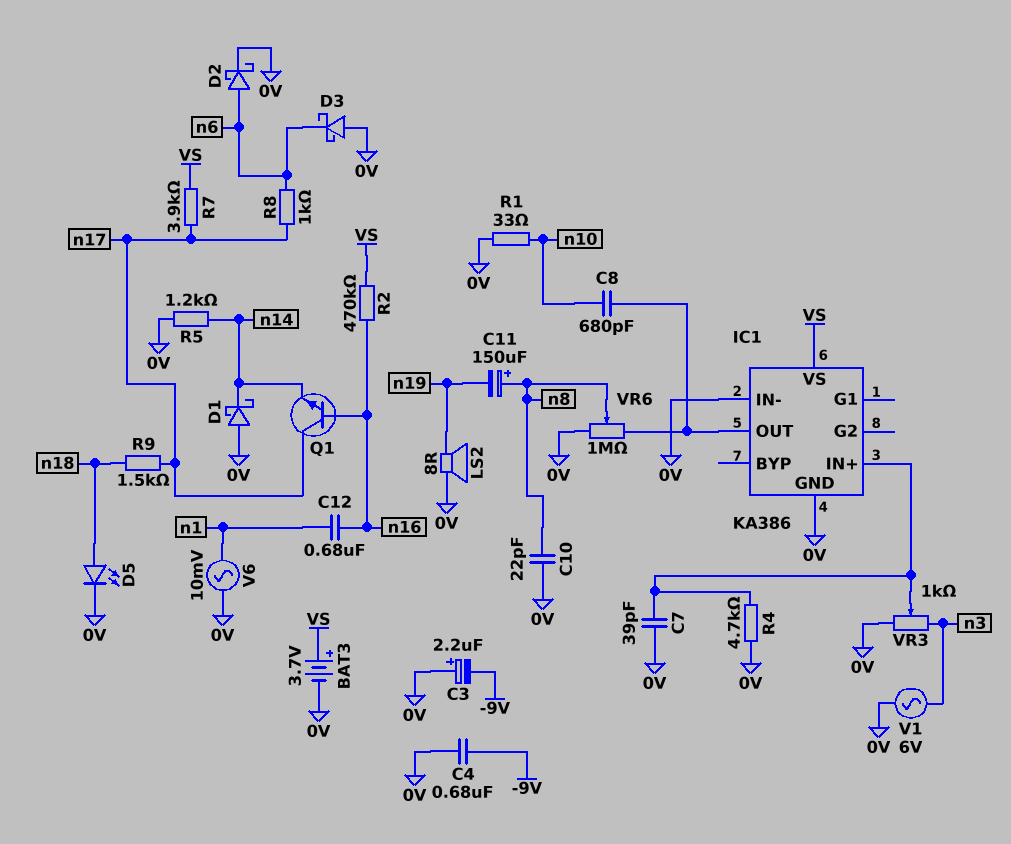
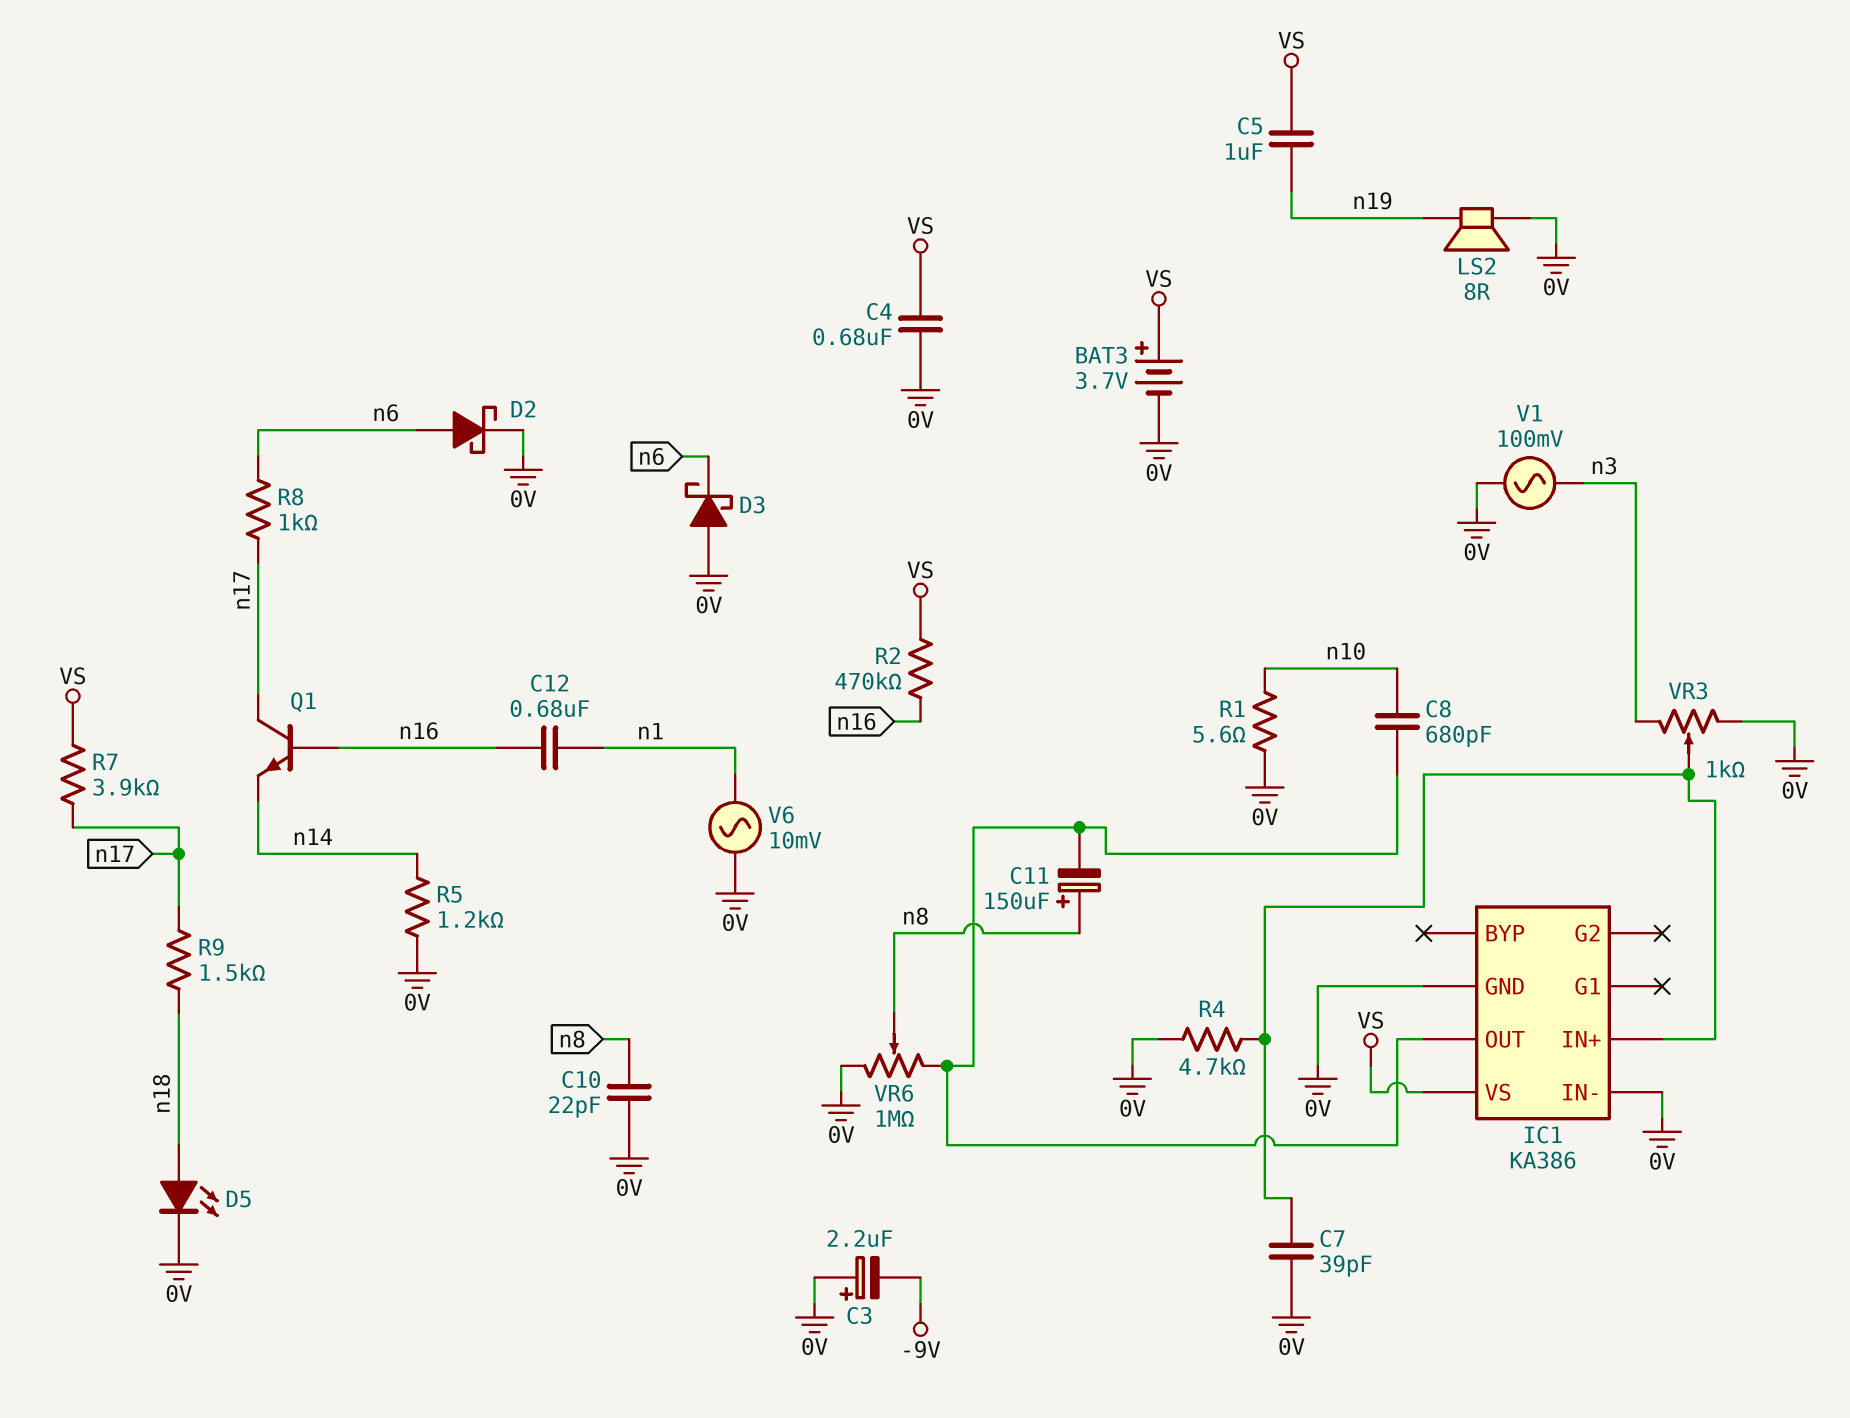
C4: 680nF (-9V, 0V) -> 680nF (0V, VS)
C5: none -> 1uF (VS, n19)
C11: 150uF (plus n8, minus n19) -> 150uF (plus n8, minus IC1/OUT)
D1: schottky (A 0V, K n14) -> none
R1: 33 (0V, n10) -> 5.6 (0V, n10)
V1: AC 6V (0V, n3) -> AC 100mV (0V, n3)

